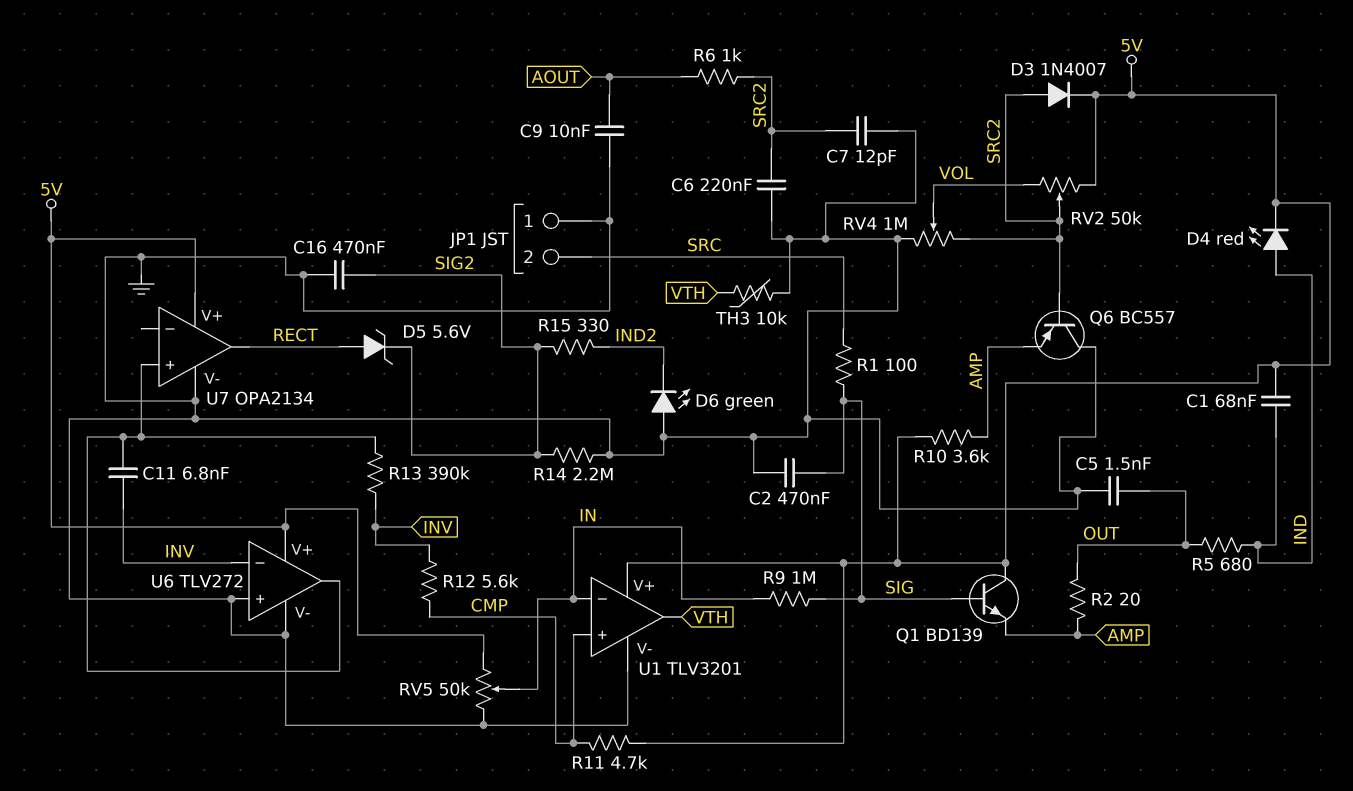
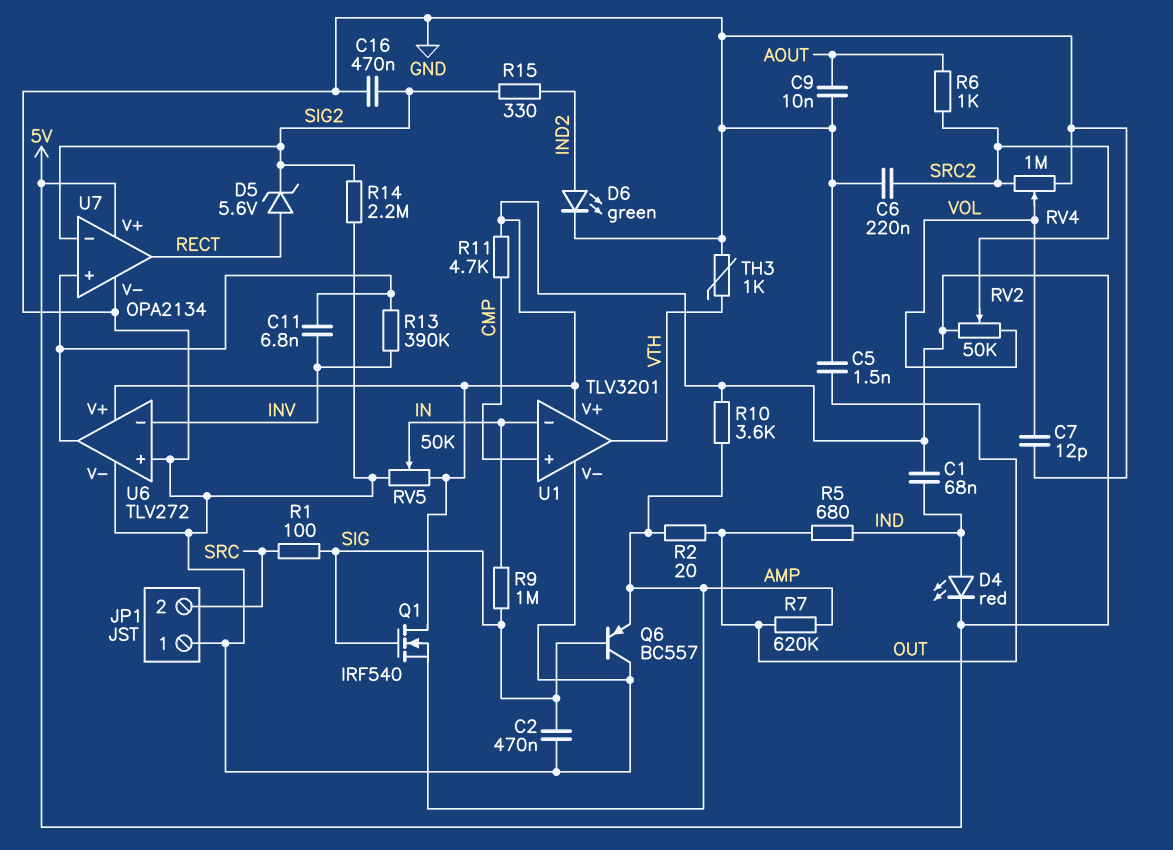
C7: 12pF (GND, SRC2) -> 12pF (GND, VOL)
D3: diode 1N4007 (A SRC2, K 5V) -> none
D6: LED green (A GND, K IND2) -> LED green (A IND2, K GND)
Q1: NPN BD139 (B SIG, C 5V, E AMP) -> NMOS IRF540 (G SIG, D 5V, S AMP)
Q6: PNP BC557 (B SRC2, C GND, E AMP) -> PNP BC557 (B SIG, C GND, E AMP)
R7: none -> 620k (AMP, OUT)
R12: 5.6k (CMP, INV) -> none
TH3: 10k (GND, VTH) -> 1k (GND, VTH)
U7 pin in-: none -> SIG2

